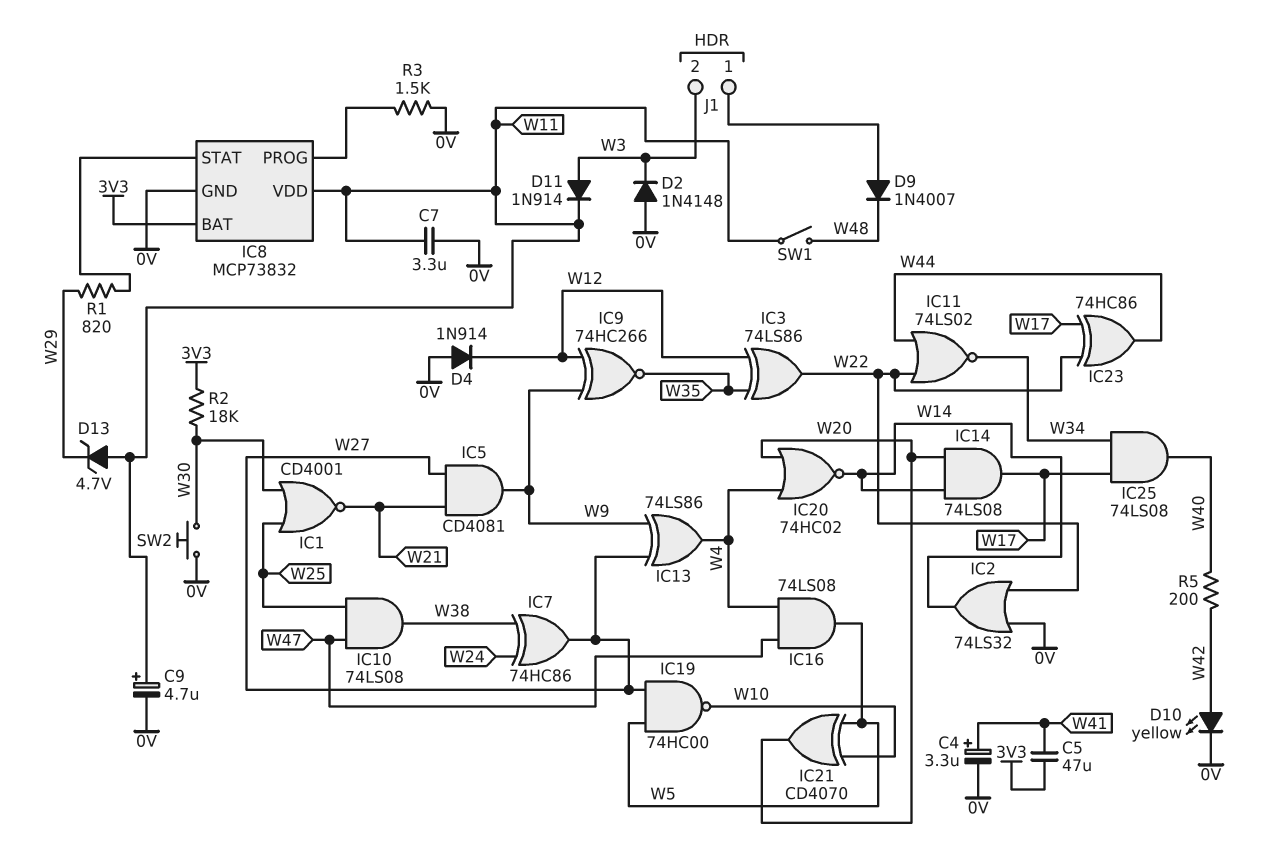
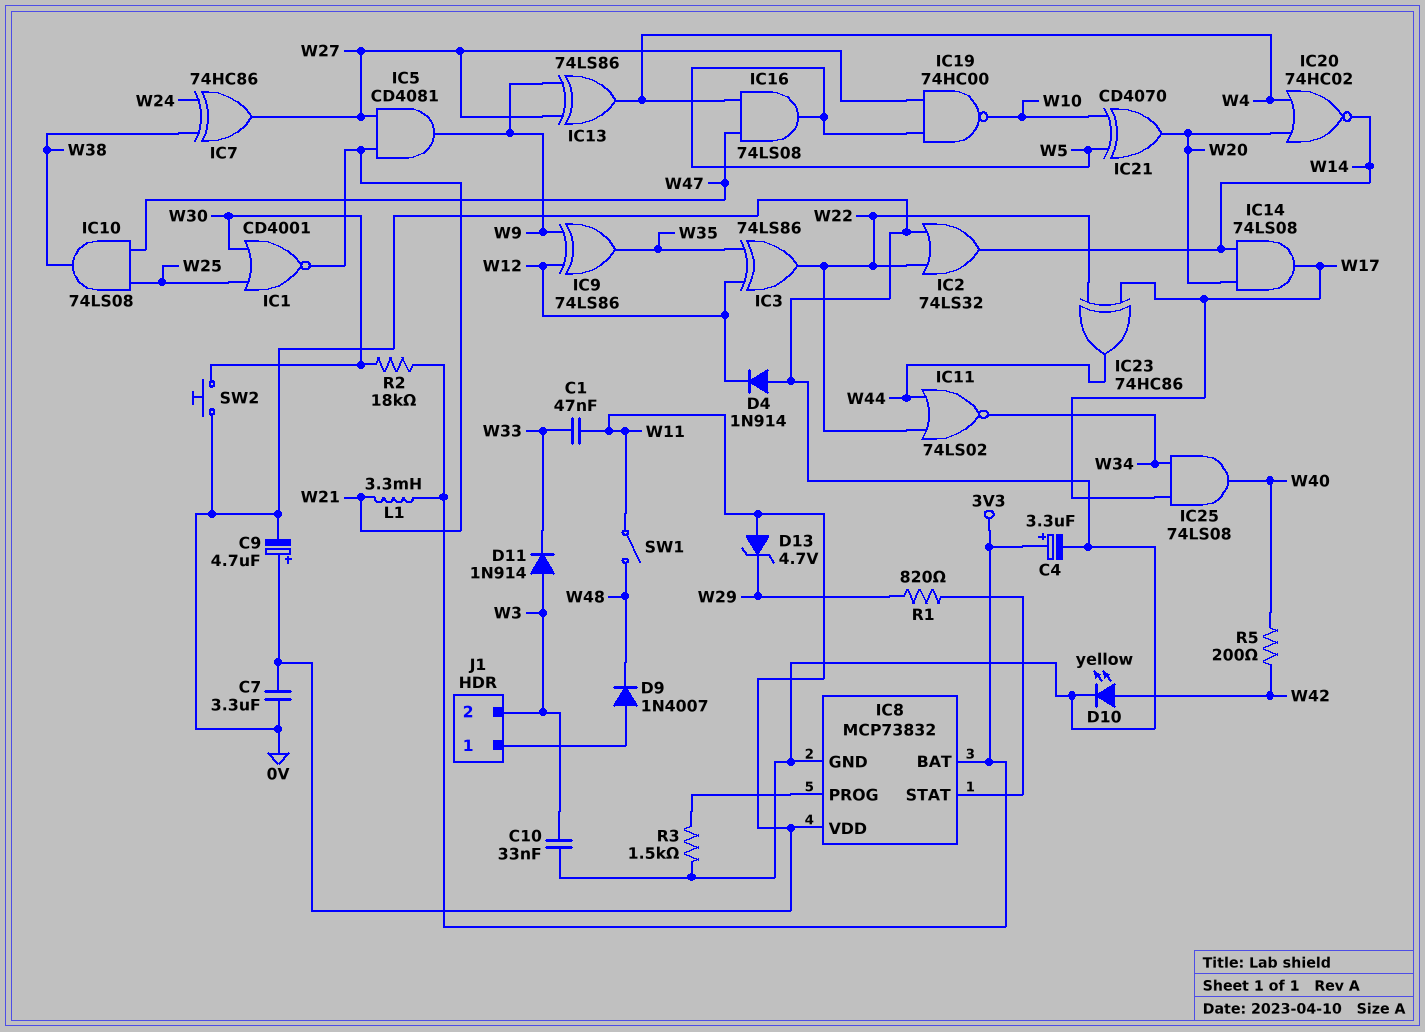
C1: none -> 47nF (W11, W33)
C4: 3.3uF (plus W41, minus 0V) -> 3.3uF (plus 3V3, minus 0V)
C5: 47uF (3V3, W41) -> none
C10: none -> 33nF (0V, W3)
D2: diode 1N4148 (A 0V, K W3) -> none
D11: diode 1N914 (A W3, K W11) -> diode 1N914 (A W3, K W33)
IC9: XNOR 74HC266 (in W9, in W12, out W35) -> XOR 74LS86 (in W9, in W12, out W35)
L1: none -> 3.3mH (3V3, W21)

